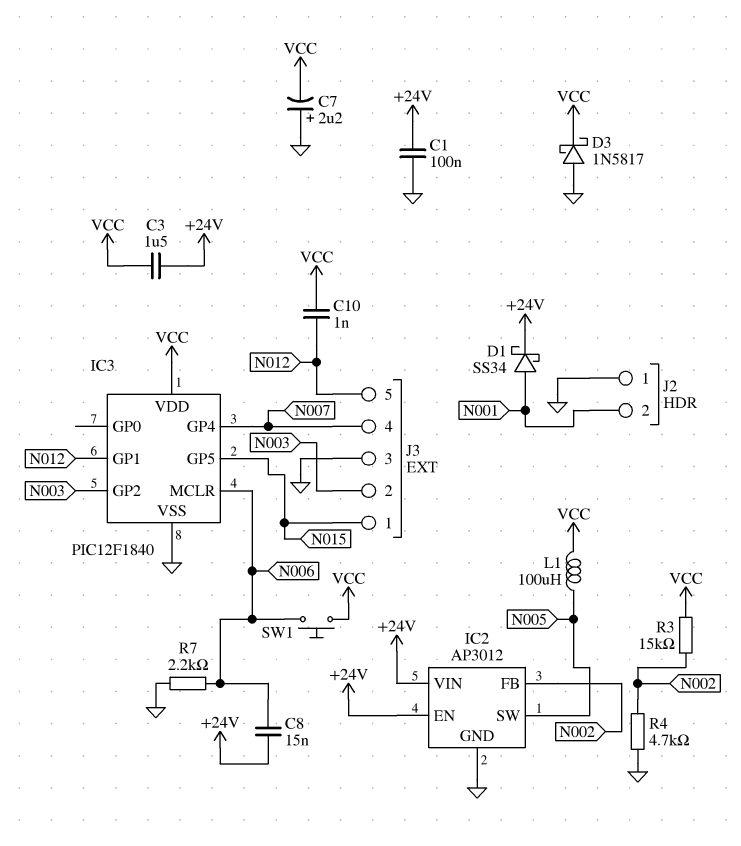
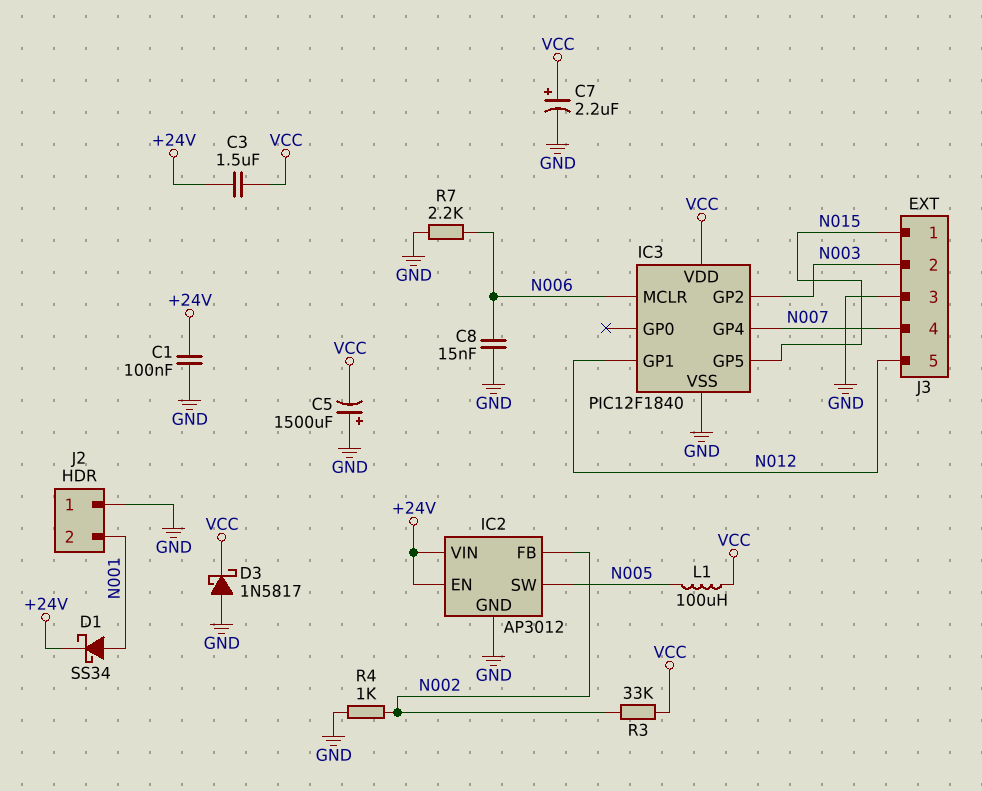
C5: none -> 1500uF (plus GND, minus VCC)
C7: 2.2uF (plus GND, minus VCC) -> 2.2uF (plus VCC, minus GND)
C8: 15nF (+24V, N006) -> 15nF (GND, N006)
C10: 1nF (N012, VCC) -> none
R3: 15k (N002, VCC) -> 33k (N002, VCC)
R4: 4.7k (GND, N002) -> 1k (GND, N002)
SW1: button (N006, VCC) -> none

